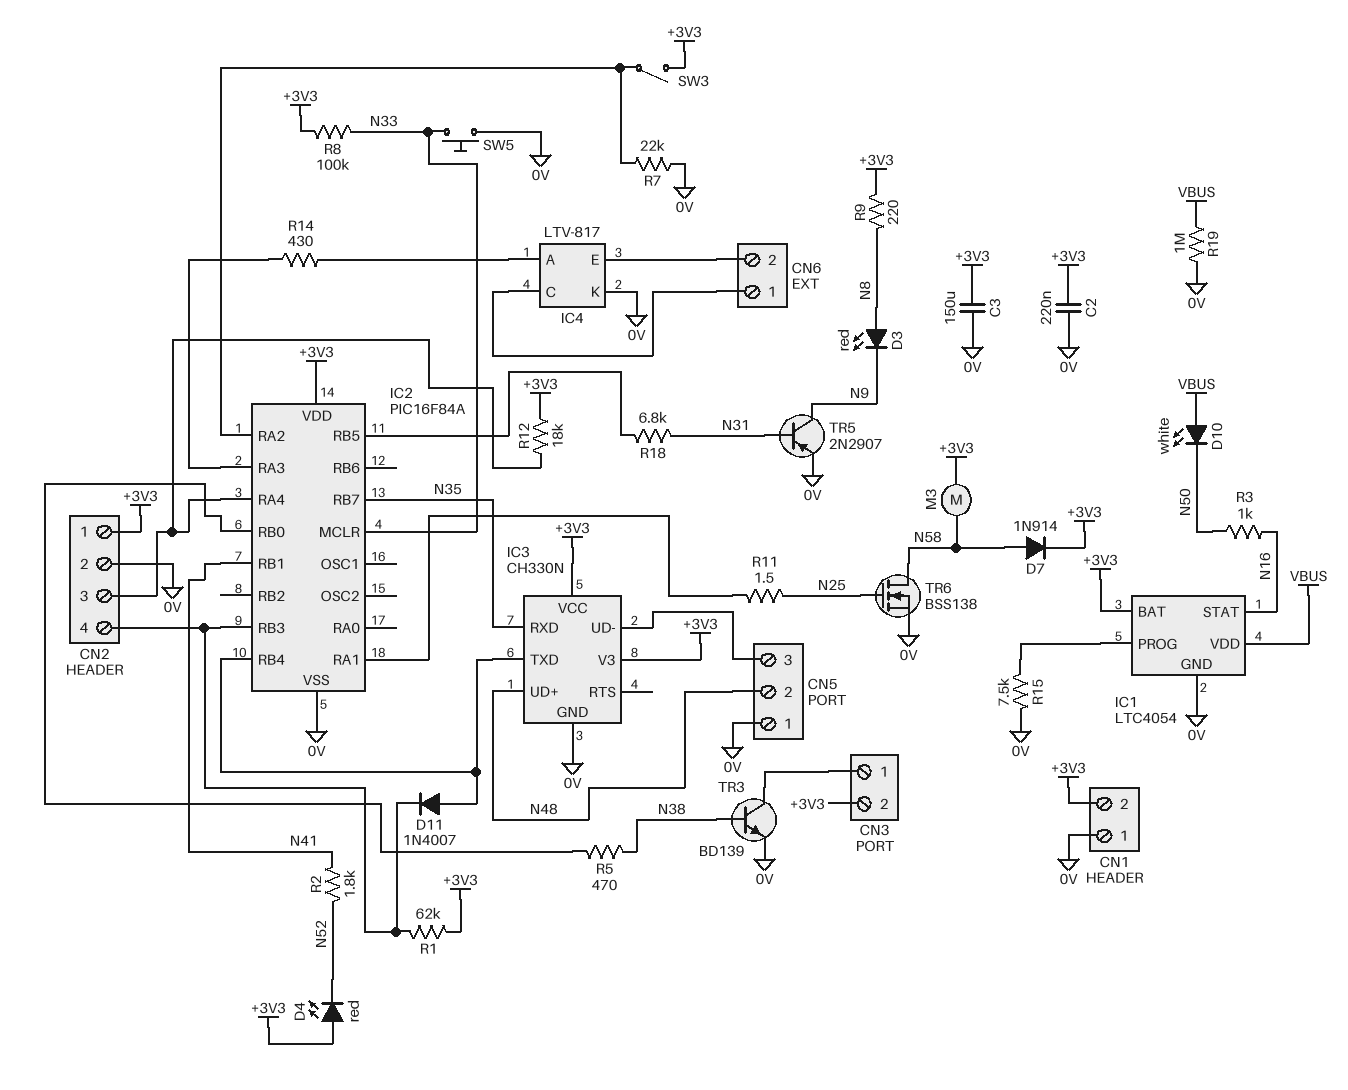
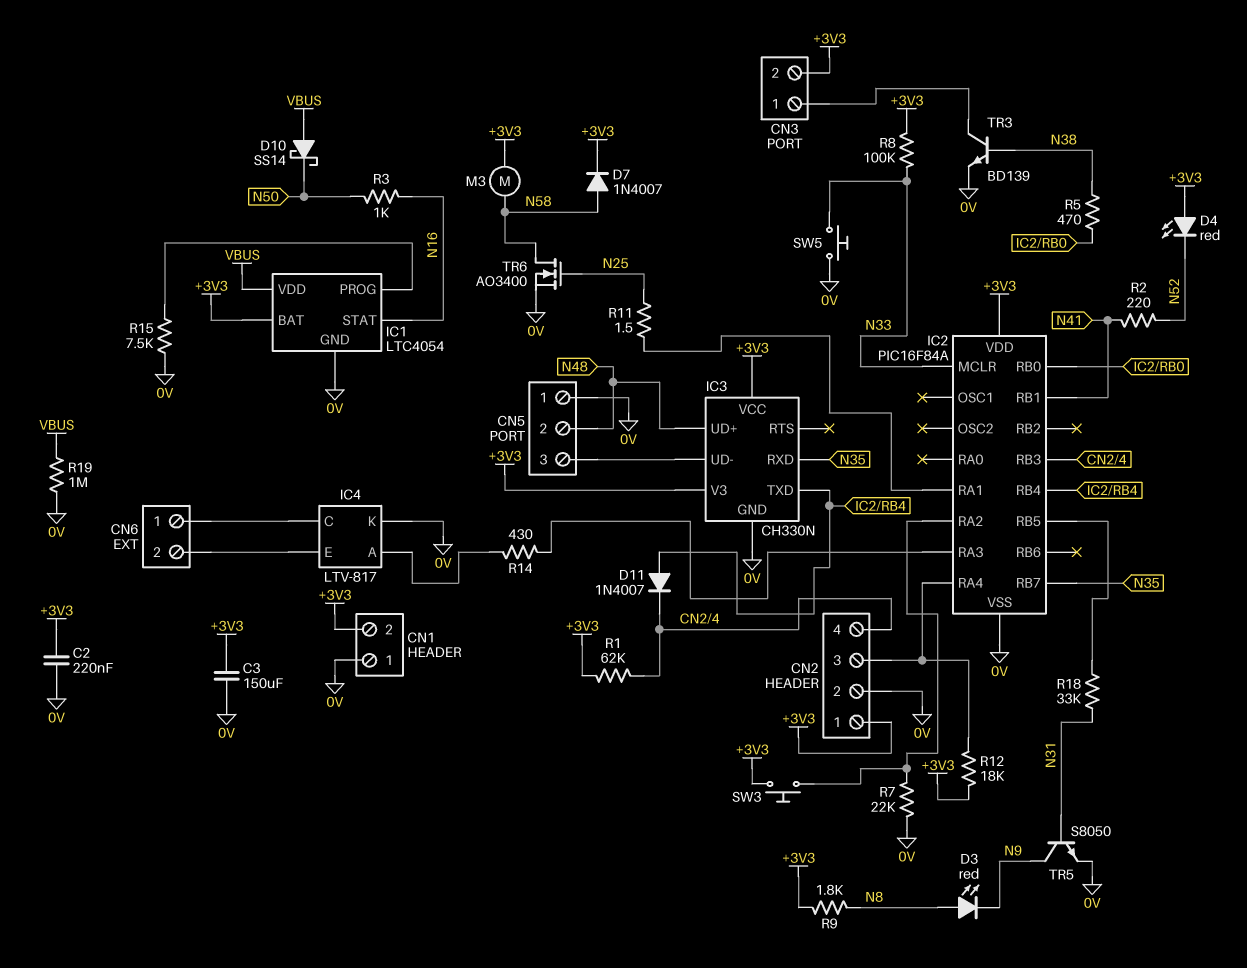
D7: diode 1N914 (A N58, K +3V3) -> diode 1N4007 (A N58, K +3V3)
D10: LED white (A VBUS, K N50) -> schottky SS14 (A VBUS, K N50)
R2: 1.8k (N41, N52) -> 220 (N41, N52)
R9: 220 (+3V3, N8) -> 1.8k (+3V3, N8)
R18: 6.8k (IC2/RB5, N31) -> 33k (IC2/RB5, N31)
SW3: switch (+3V3, IC2/RA2) -> button (+3V3, IC2/RA2)
TR5: PNP 2N2907 (B N31, C N9, E 0V) -> NPN S8050 (B N31, C N9, E 0V)
TR6: NMOS BSS138 (G N25, D N58, S 0V) -> NMOS AO3400 (G N25, D N58, S 0V)

